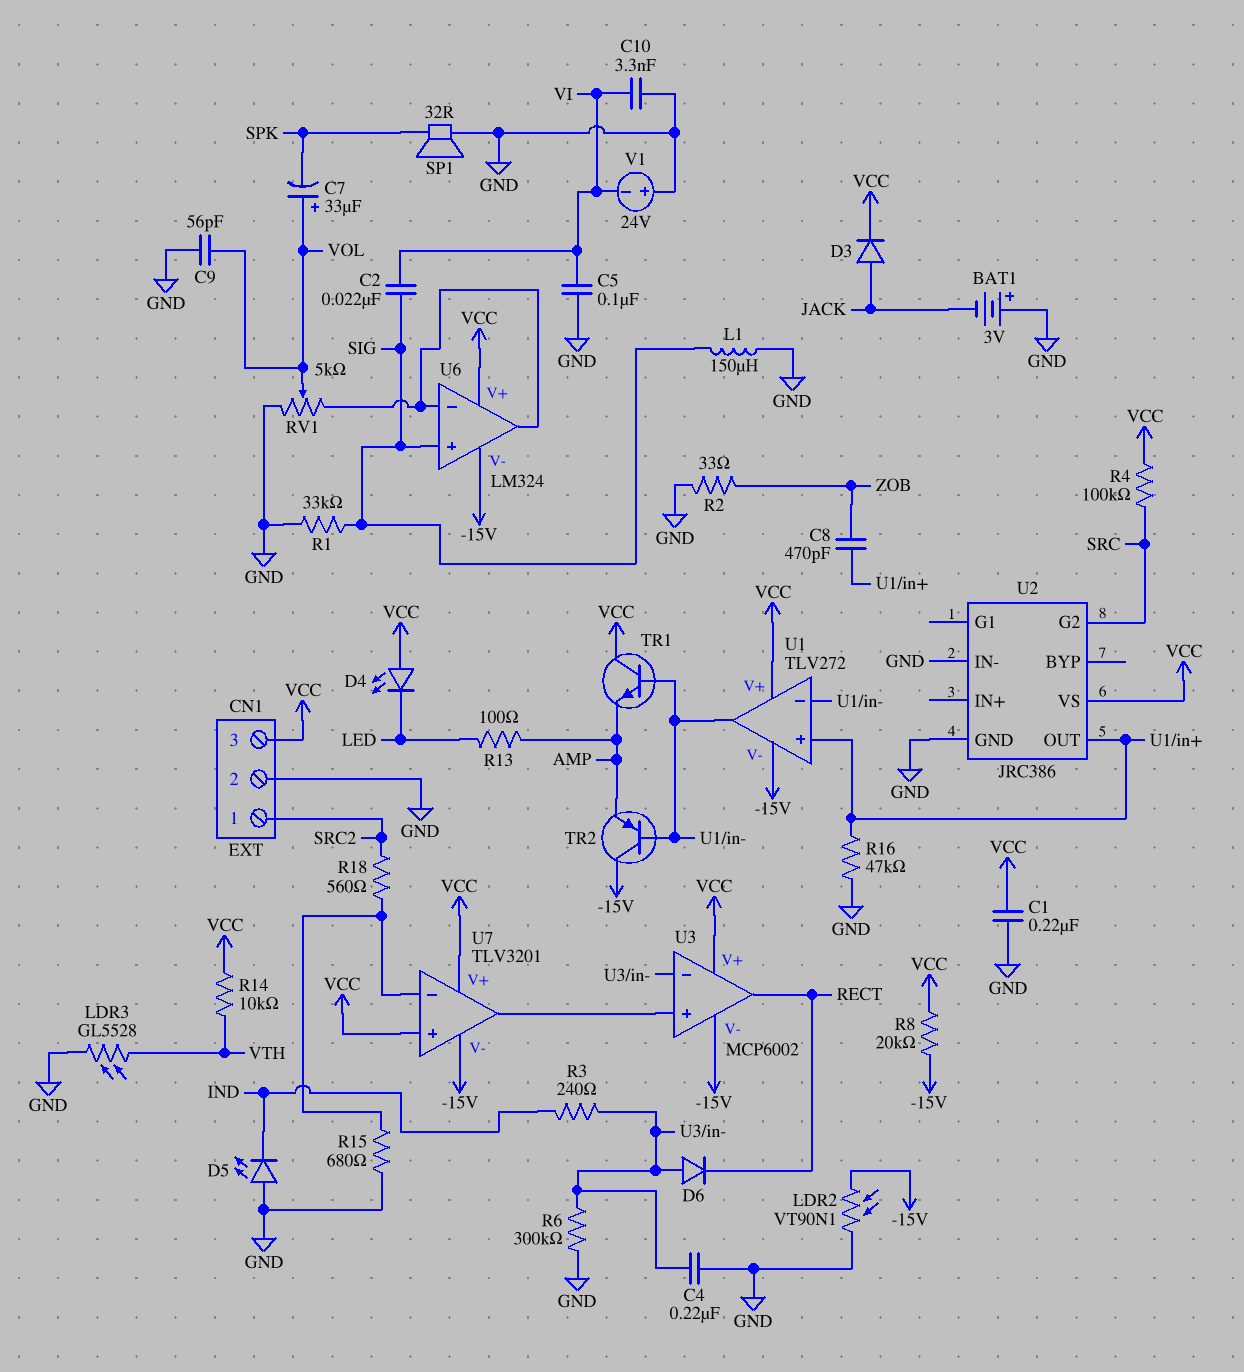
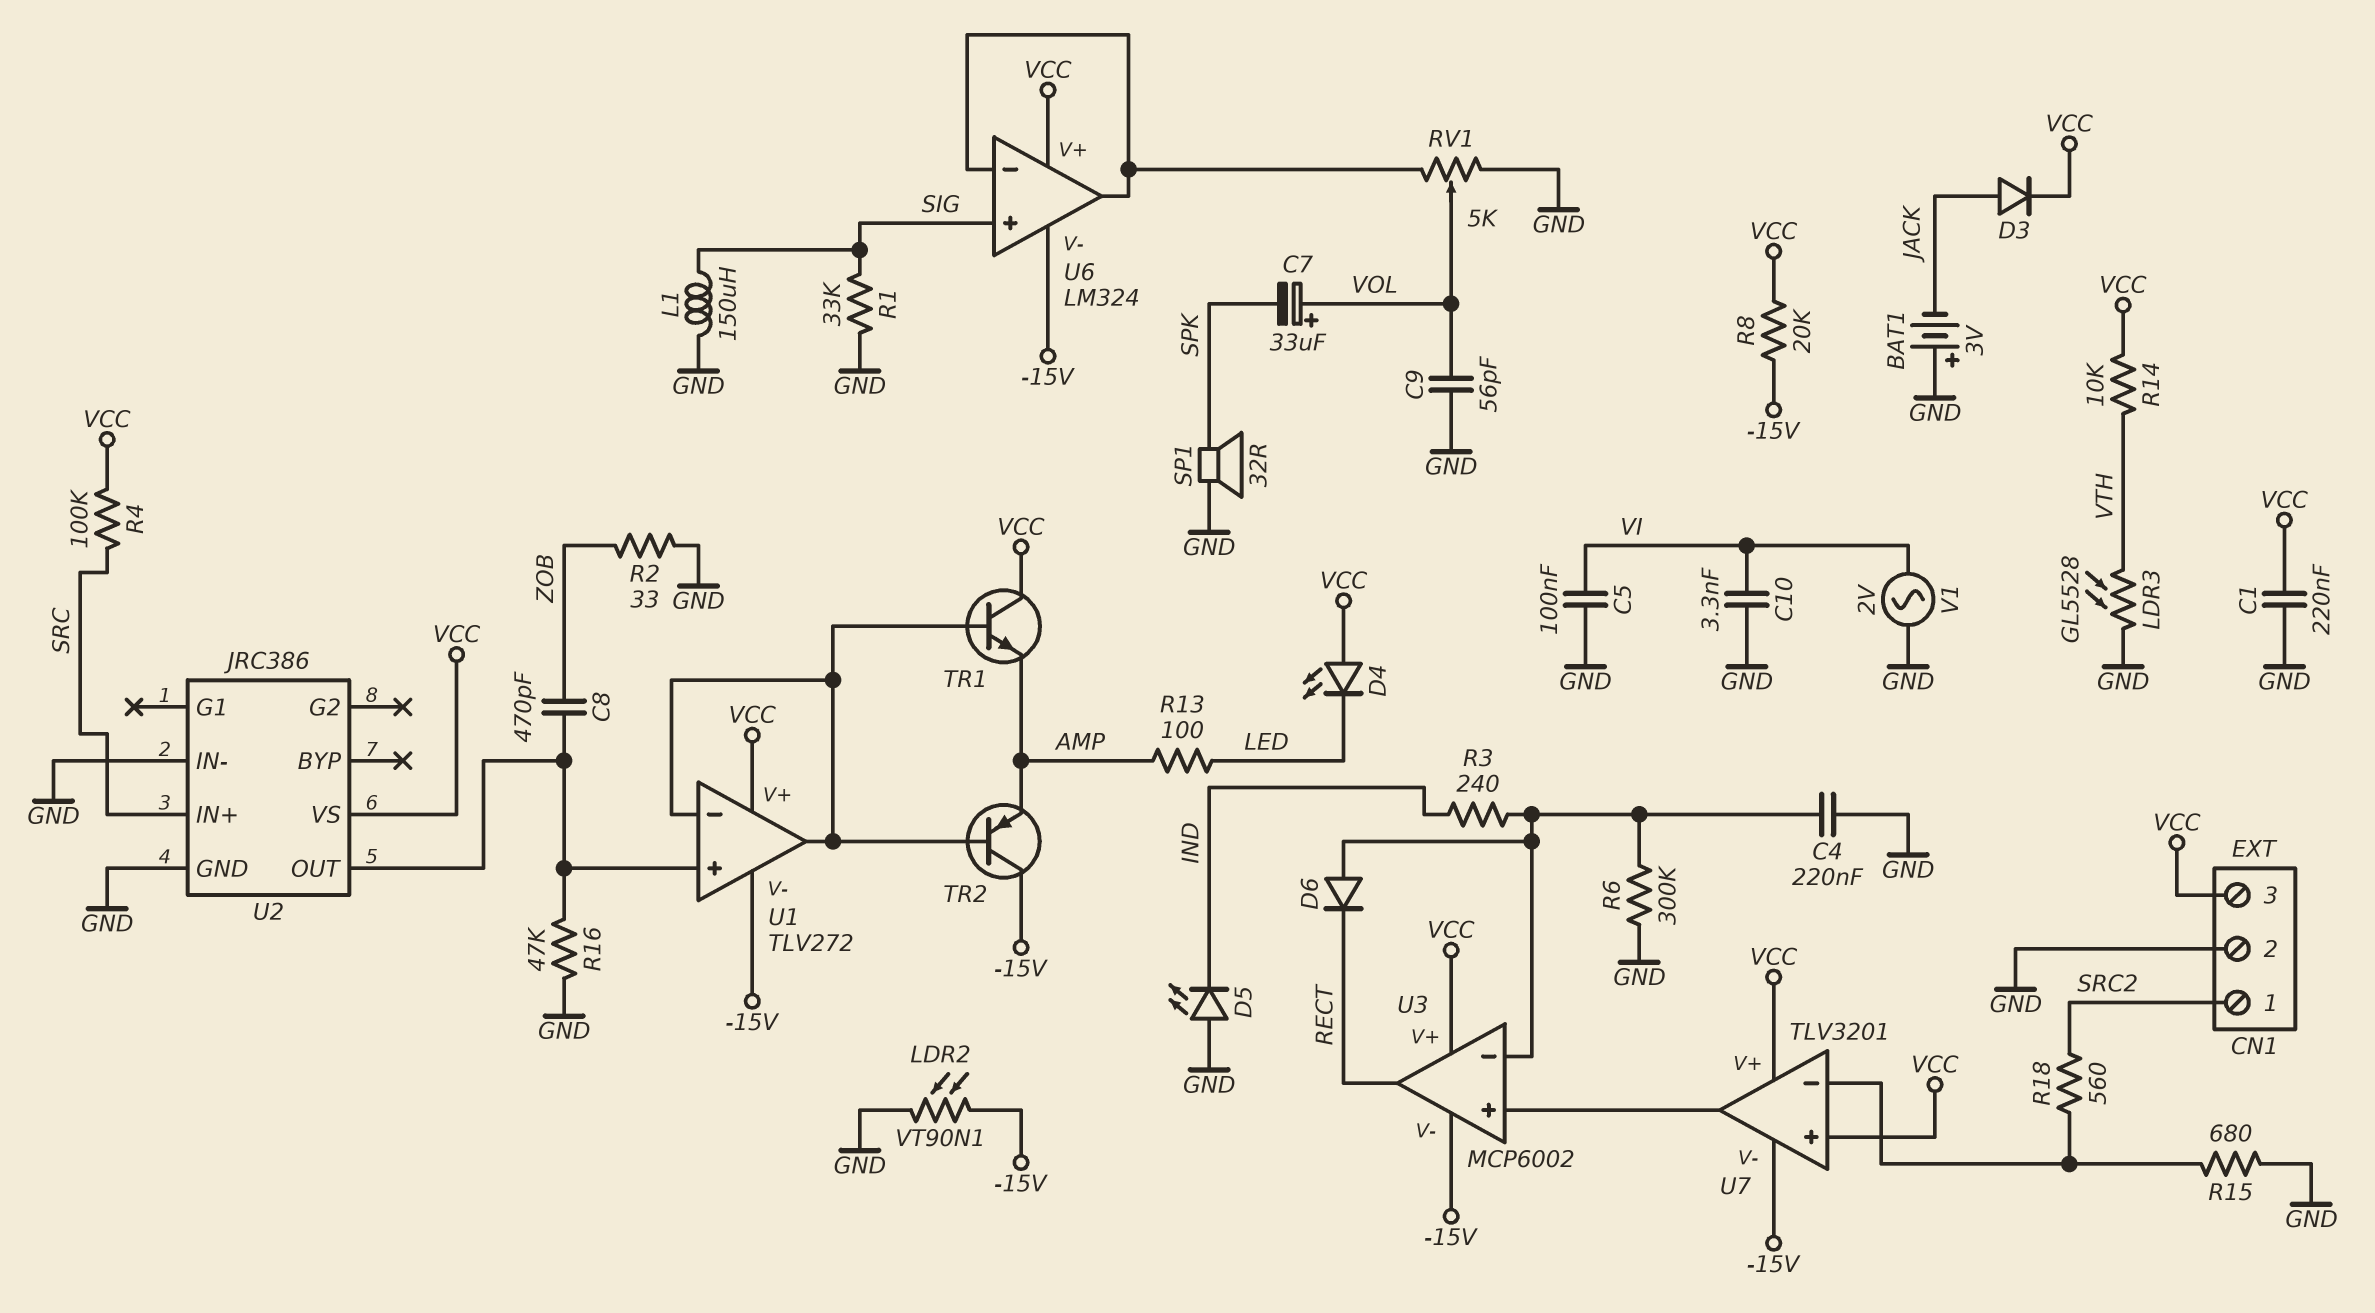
C2: 22nF (SIG, VI) -> none
U2 pin G2: SRC -> none
U2 pin IN+: none -> SRC
V1: 24V (plus GND, minus VI) -> AC 2V (GND, VI)

